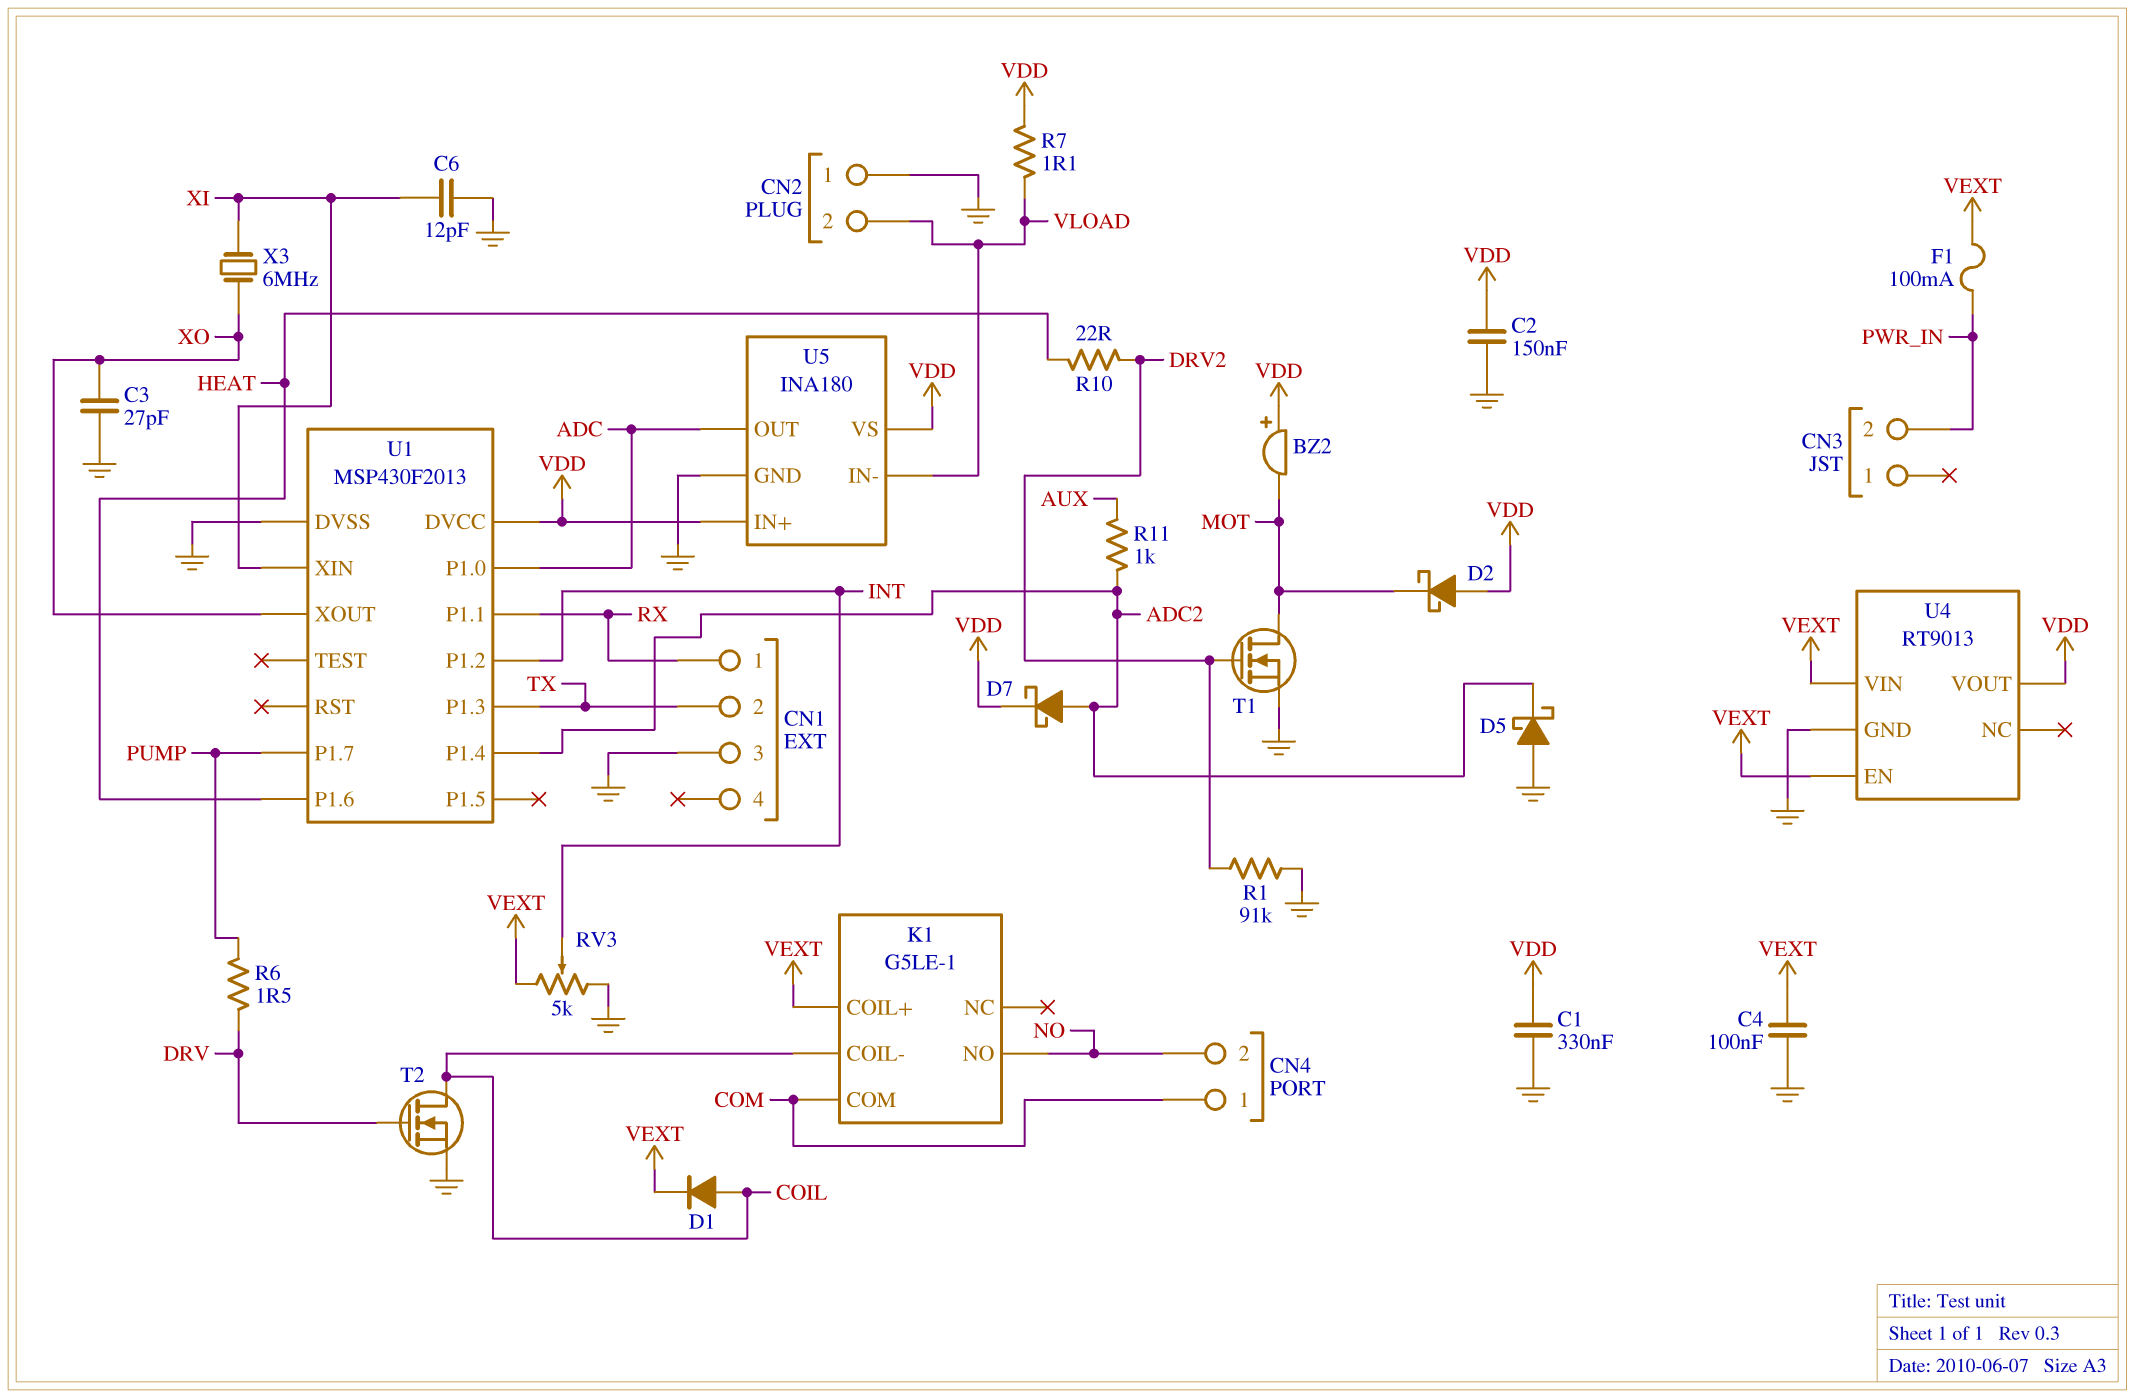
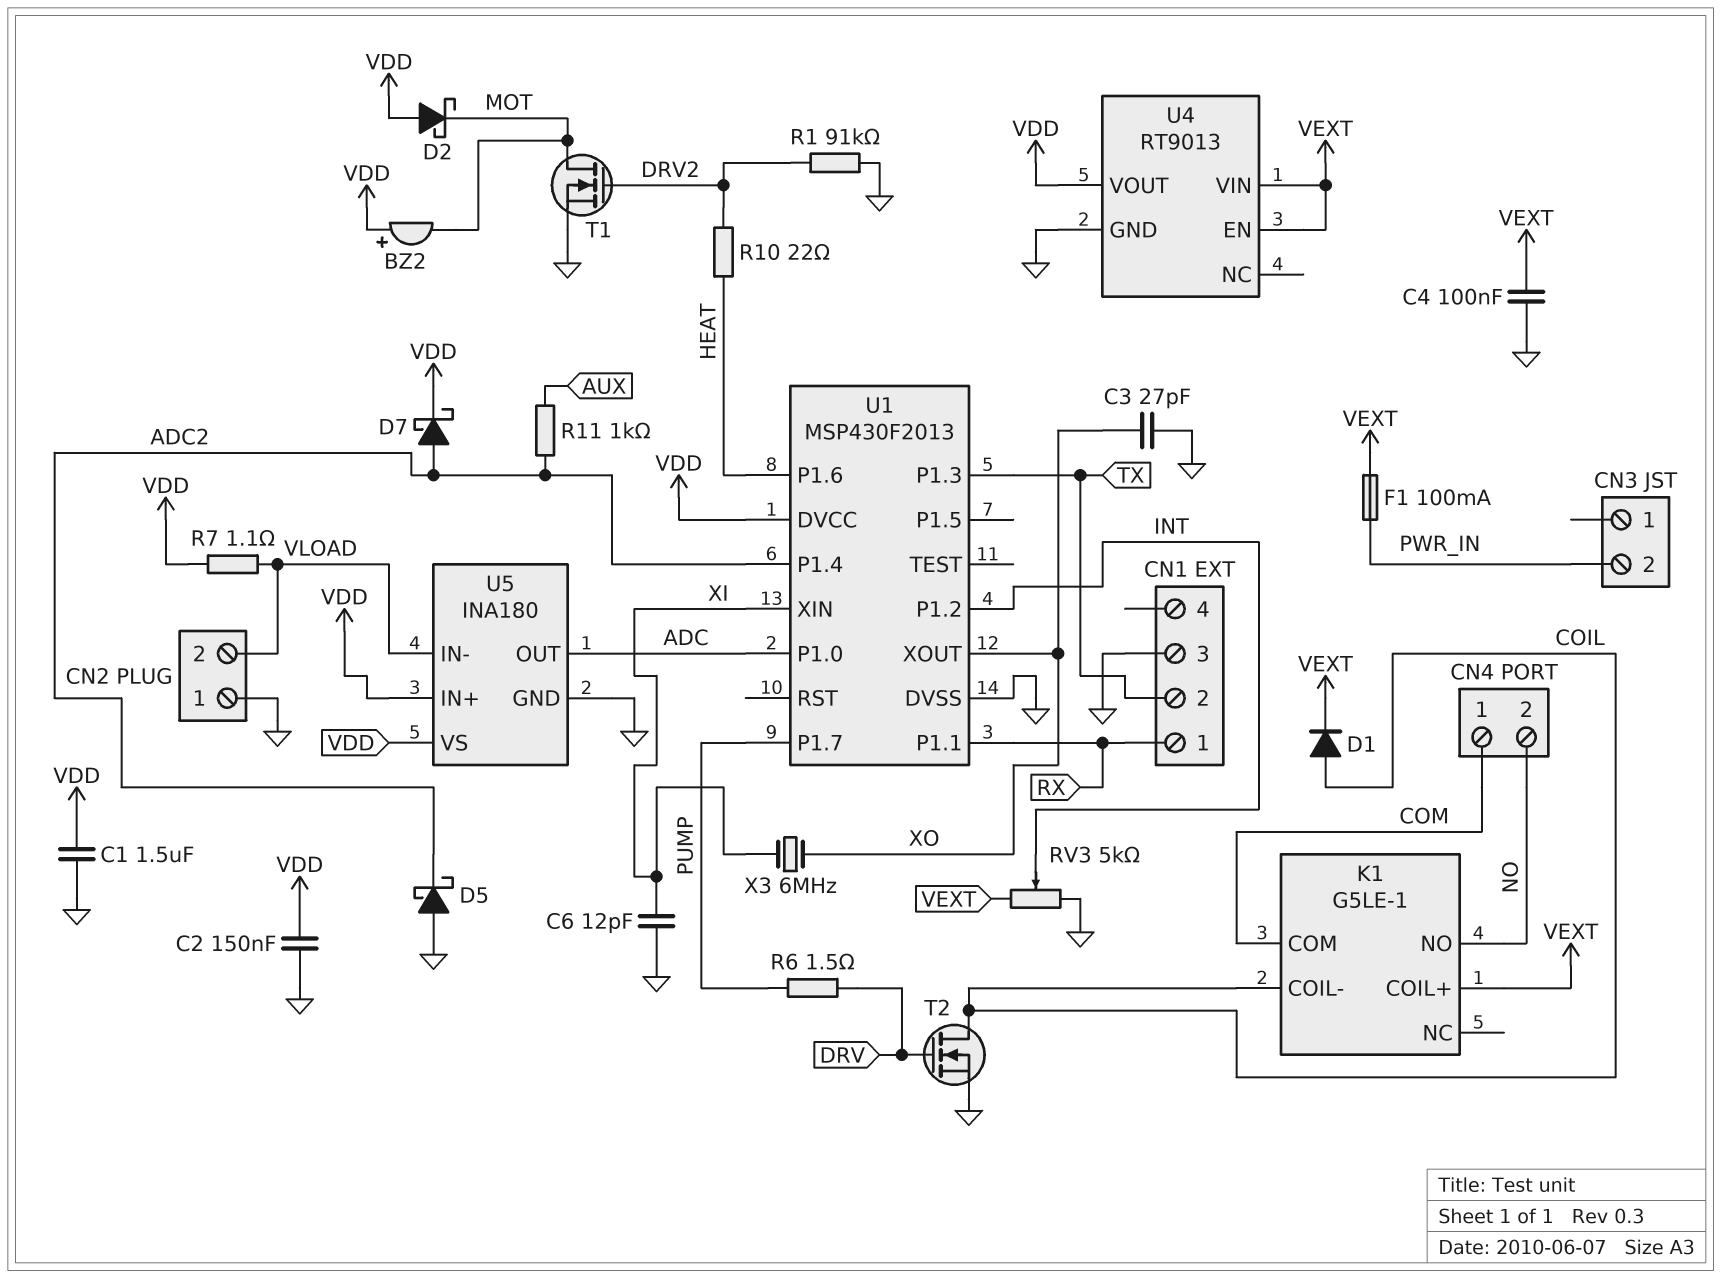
C1: 330nF (GND, VDD) -> 1.5uF (GND, VDD)

